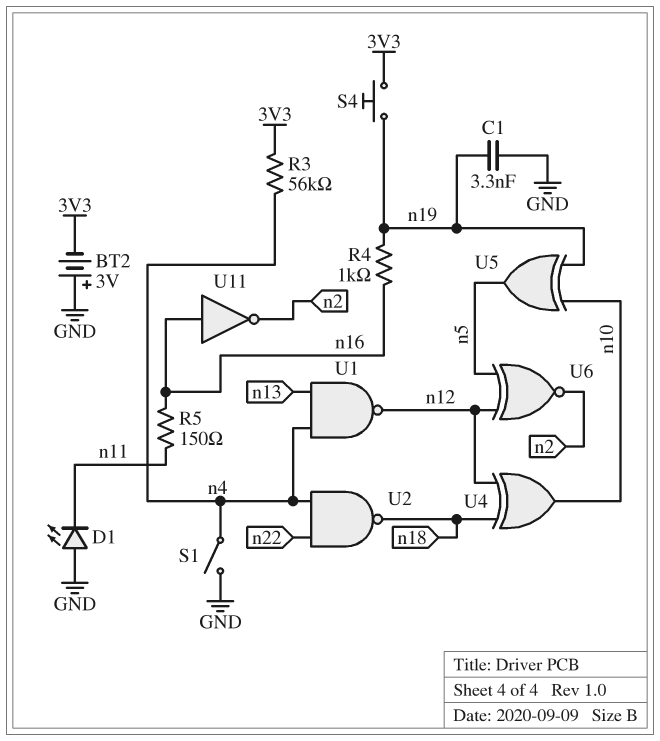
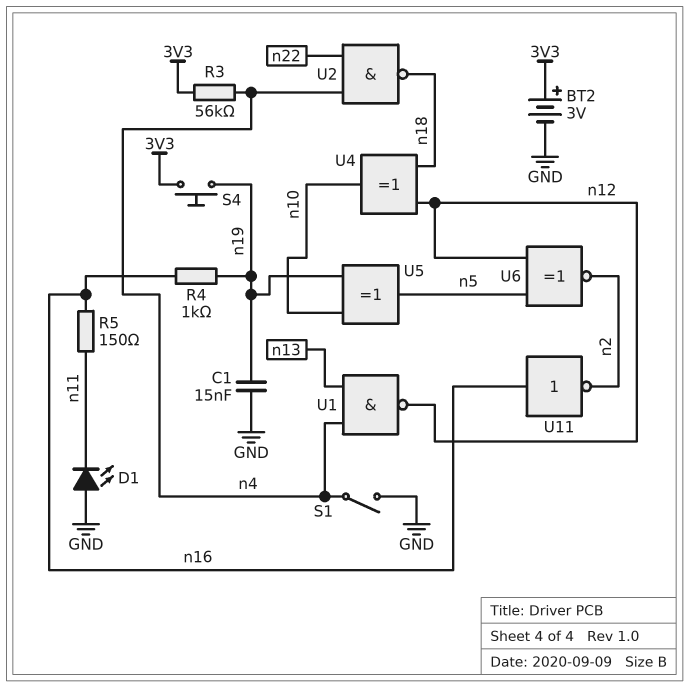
BT2: 3V (plus GND, minus 3V3) -> 3V (plus 3V3, minus GND)
C1: 3.3nF (GND, n19) -> 15nF (GND, n19)

